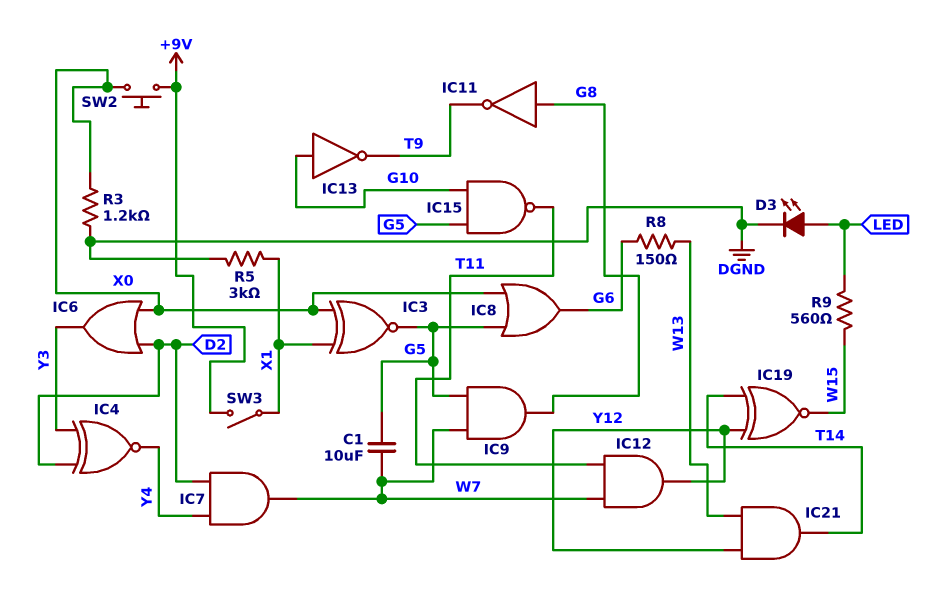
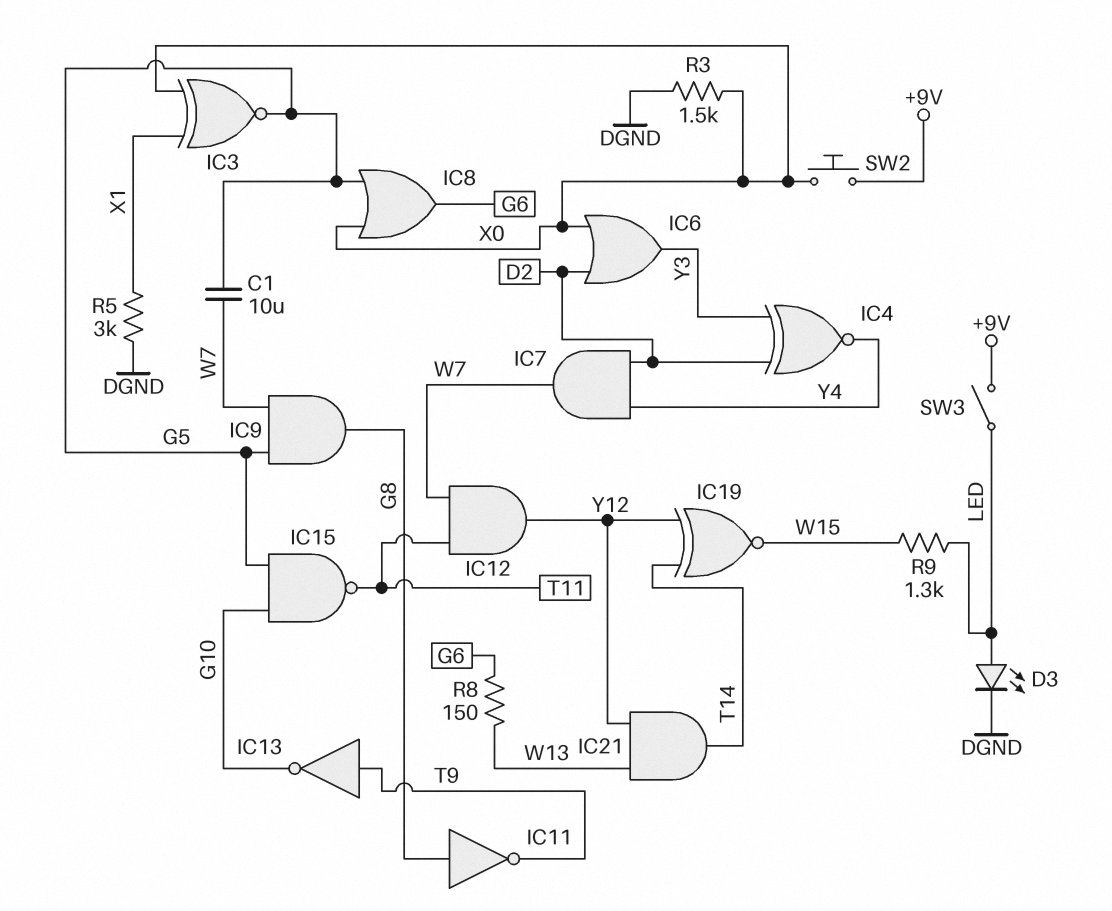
IC13: NOT (in G10, out T9) -> NOT (in T9, out G10)
R3: 1.2k (DGND, X0) -> 1.5k (DGND, X0)
R9: 560 (LED, W15) -> 1.3k (LED, W15)
SW3: switch (+9V, X1) -> switch (+9V, LED)

